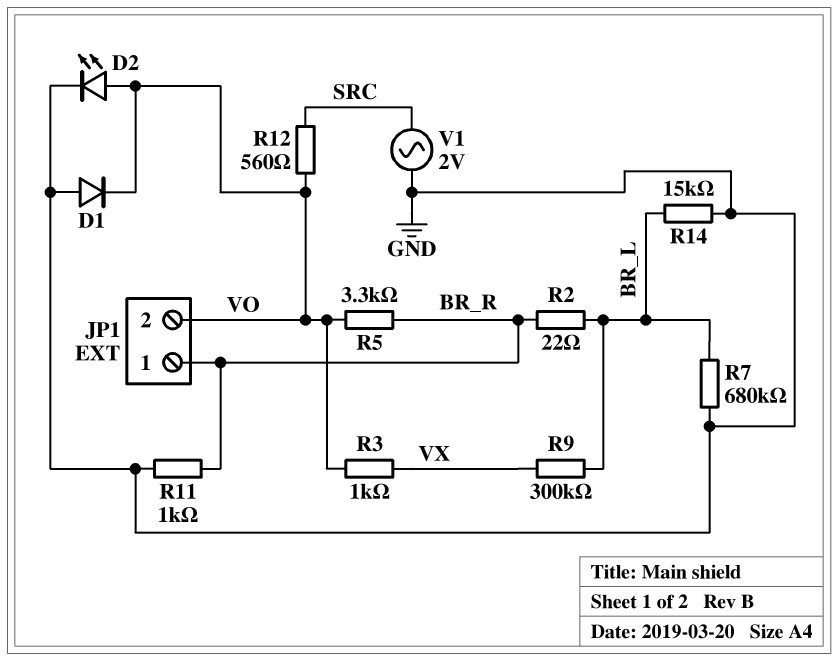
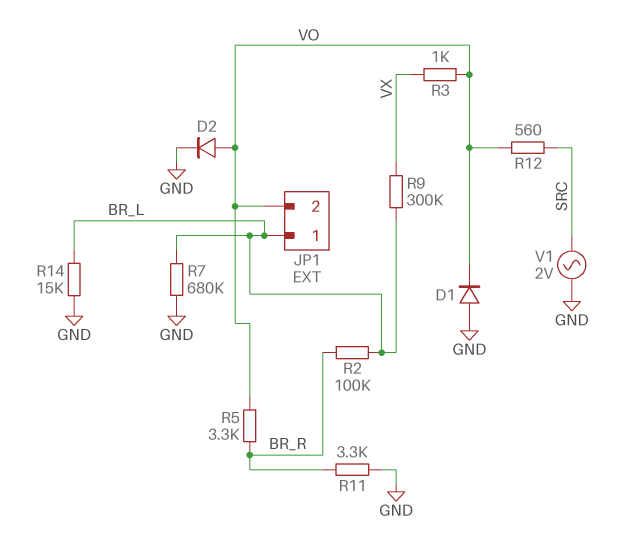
D2: LED (A VO, K GND) -> diode (A VO, K GND)
JP1 pin 1: BR_R -> BR_L
R2: 22 (BR_L, BR_R) -> 100k (BR_L, BR_R)
R11: 1k (BR_R, GND) -> 3.3k (BR_R, GND)

